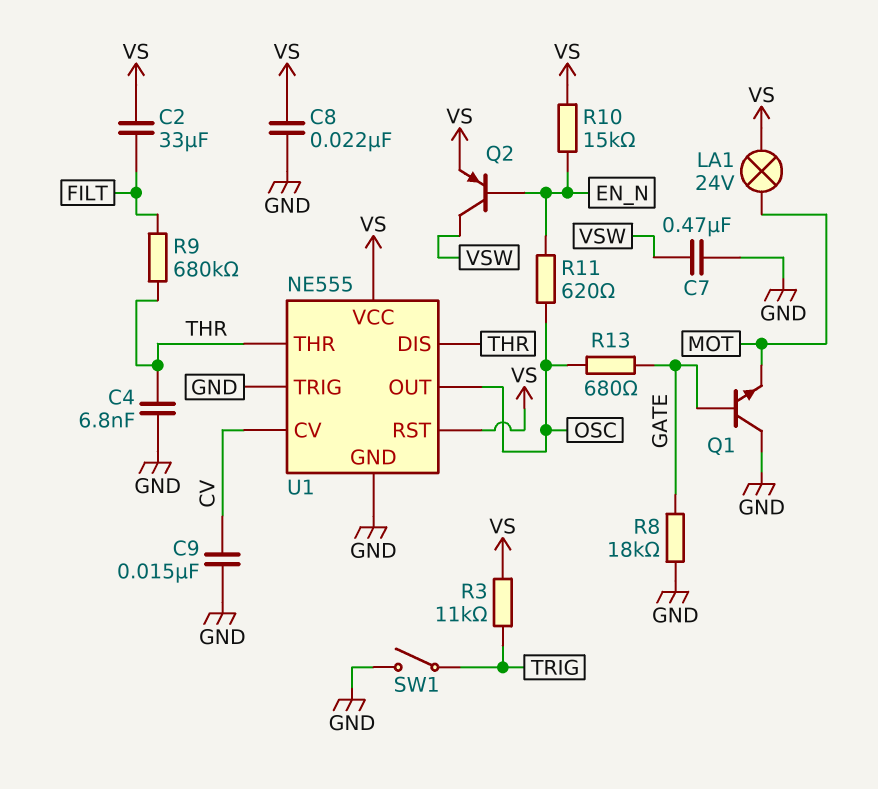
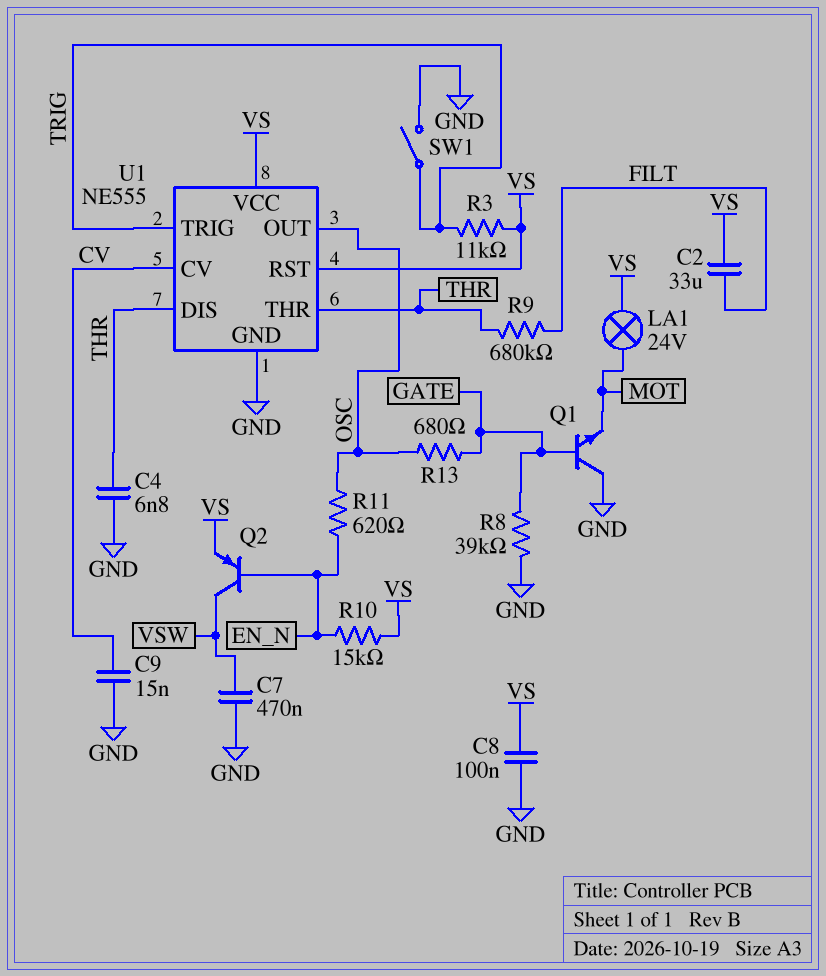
C8: 22nF (GND, VS) -> 100nF (GND, VS)
R8: 18k (GATE, GND) -> 39k (GATE, GND)
U1 pin TRIG: GND -> TRIG

